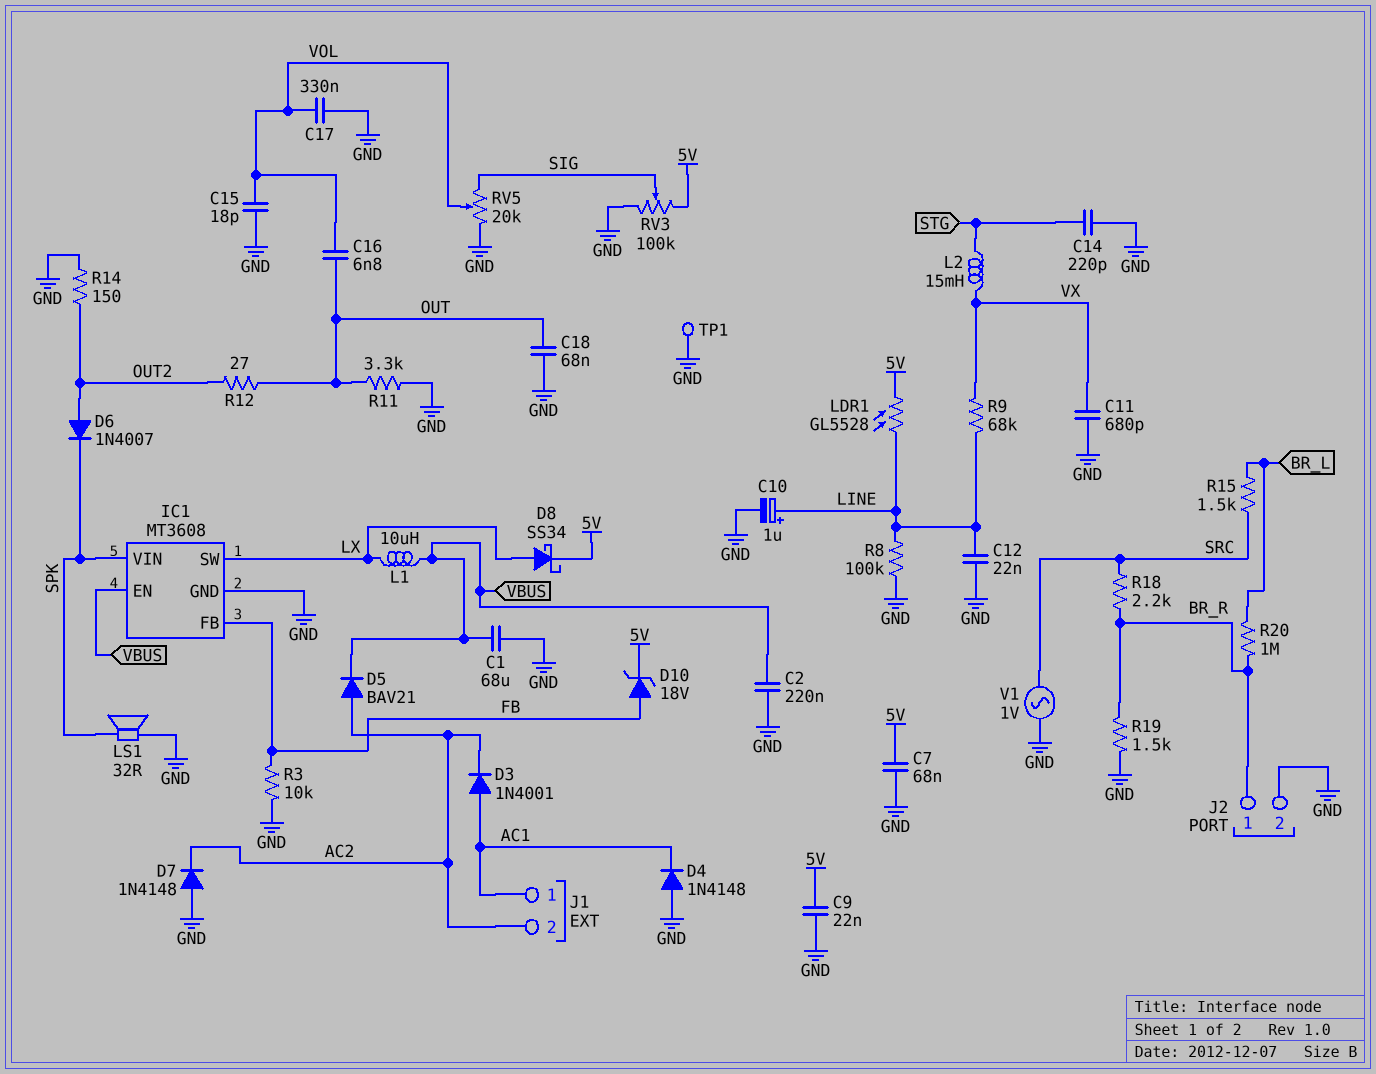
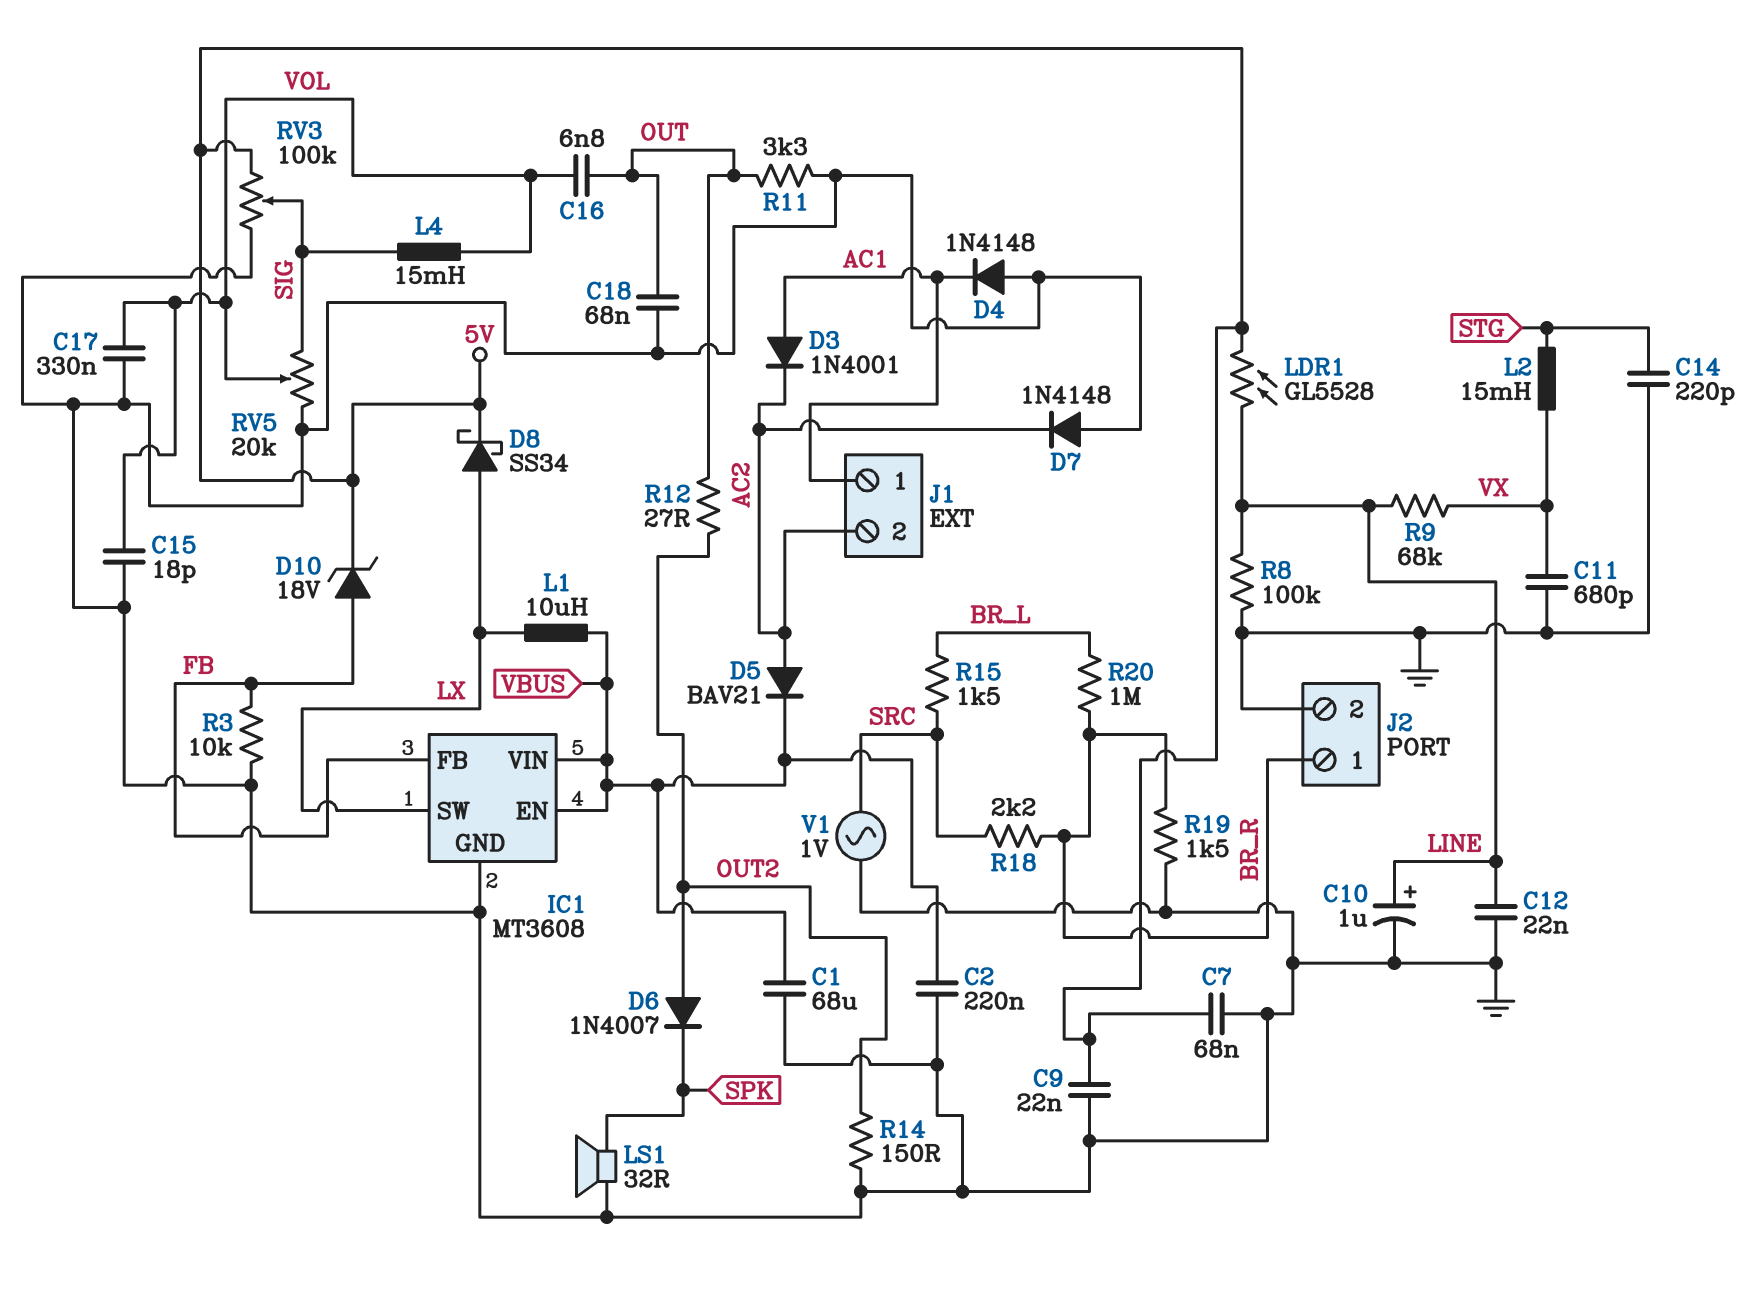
IC1 pin VIN: SPK -> VBUS
L4: none -> 15mH (SIG, VOL)
TP1: test point (GND) -> none

